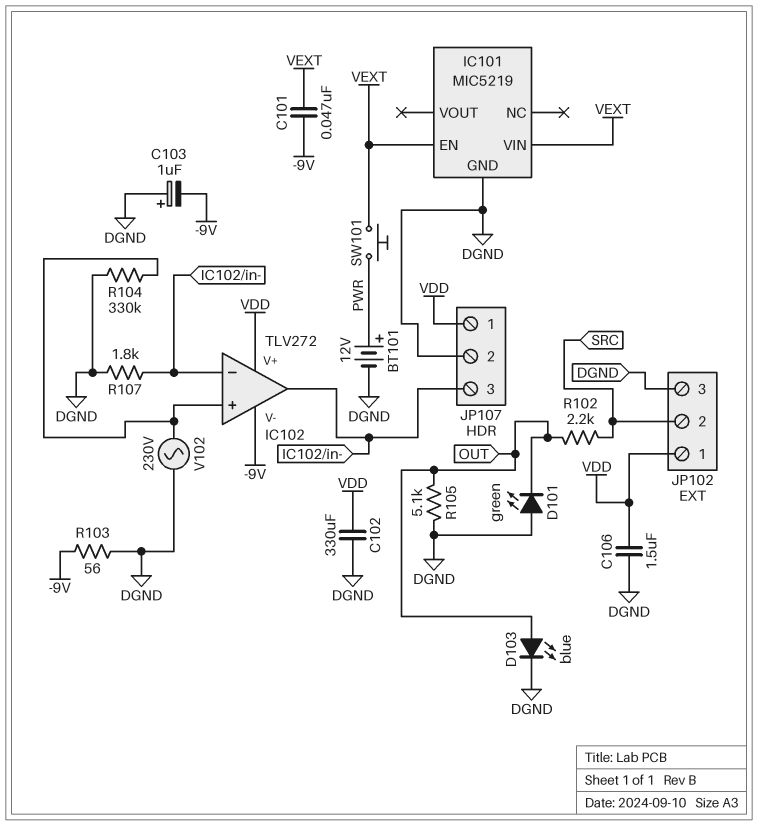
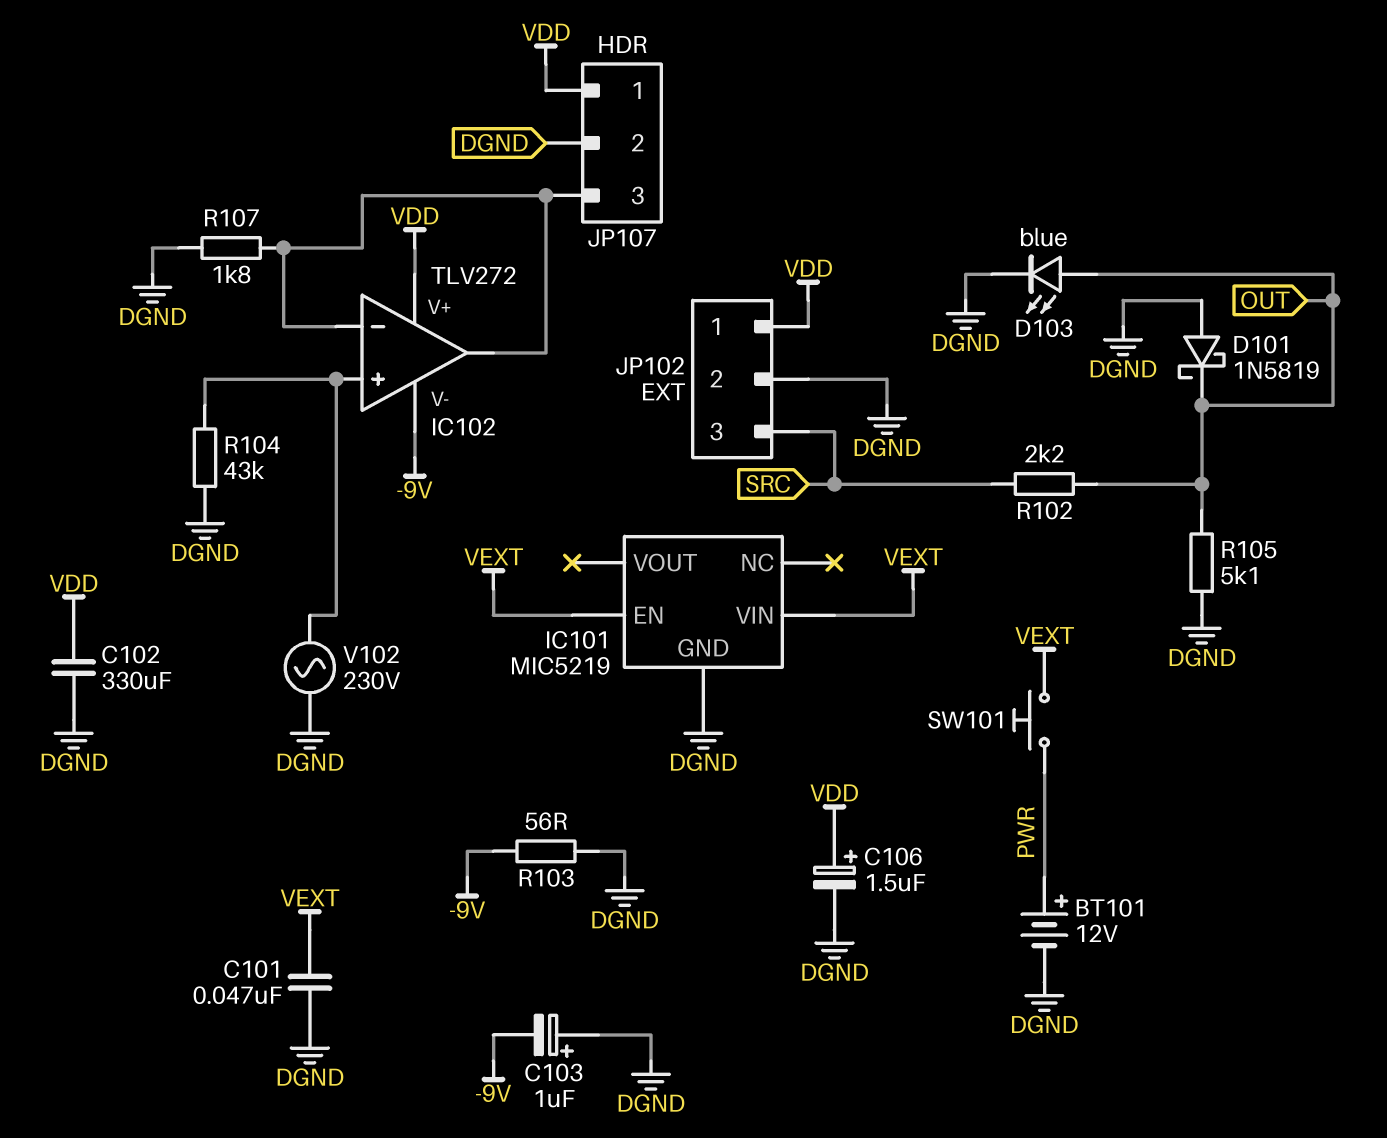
C101: 47nF (-9V, VEXT) -> 47nF (DGND, VEXT)
C106: 1.5uF (DGND, VDD) -> 1.5uF (plus VDD, minus DGND)
D101: LED green (A DGND, K OUT) -> schottky 1N5819 (A DGND, K OUT)
JP102 pin 2: SRC -> DGND
JP102 pin 3: DGND -> SRC
R104: 330k (DGND, IC102/in+) -> 43k (DGND, IC102/in+)

